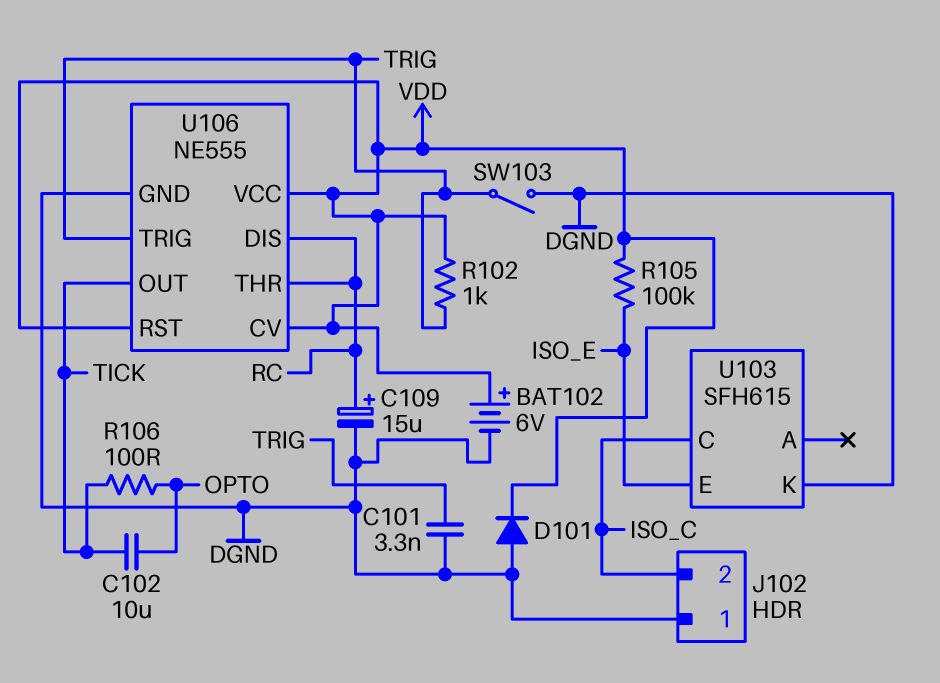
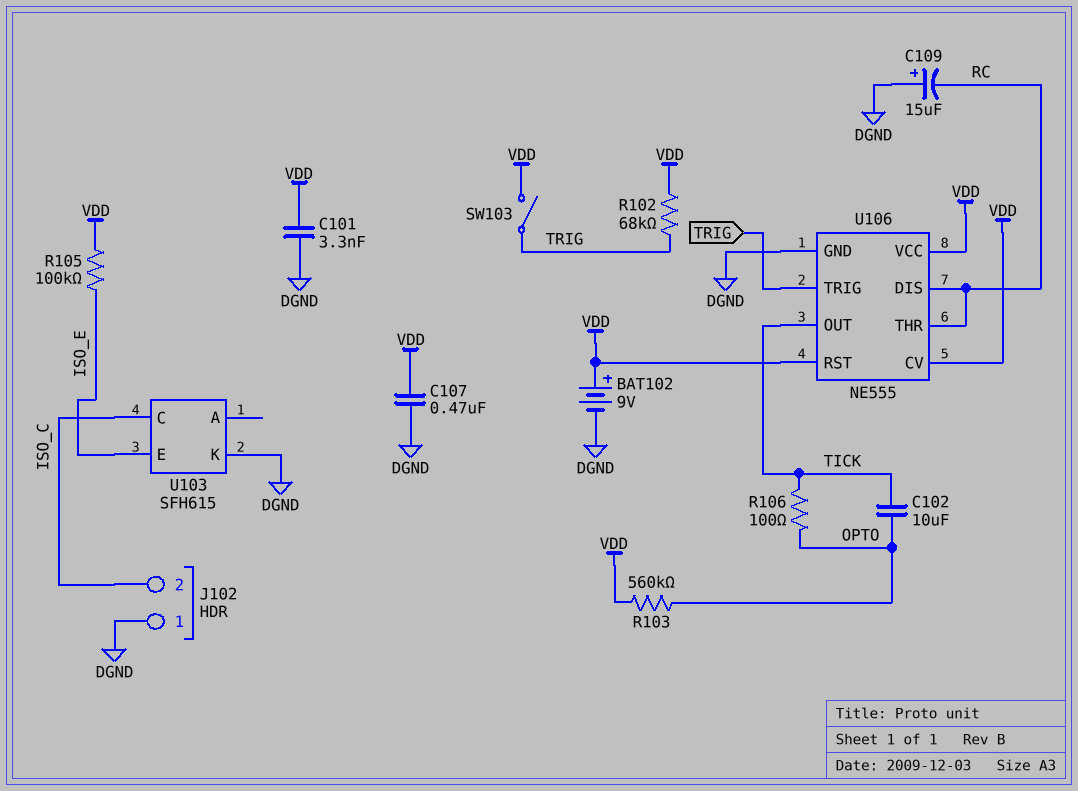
BAT102: 6V (plus VDD, minus DGND) -> 9V (plus VDD, minus DGND)
C101: 3.3nF (DGND, TRIG) -> 3.3nF (DGND, VDD)
C107: none -> 470nF (DGND, VDD)
C109: 15uF (plus RC, minus DGND) -> 15uF (plus DGND, minus RC)
D101: diode (A DGND, K VDD) -> none
R102: 1k (TRIG, VDD) -> 68k (TRIG, VDD)
R103: none -> 560k (OPTO, VDD)
SW103: switch (DGND, TRIG) -> switch (TRIG, VDD)

